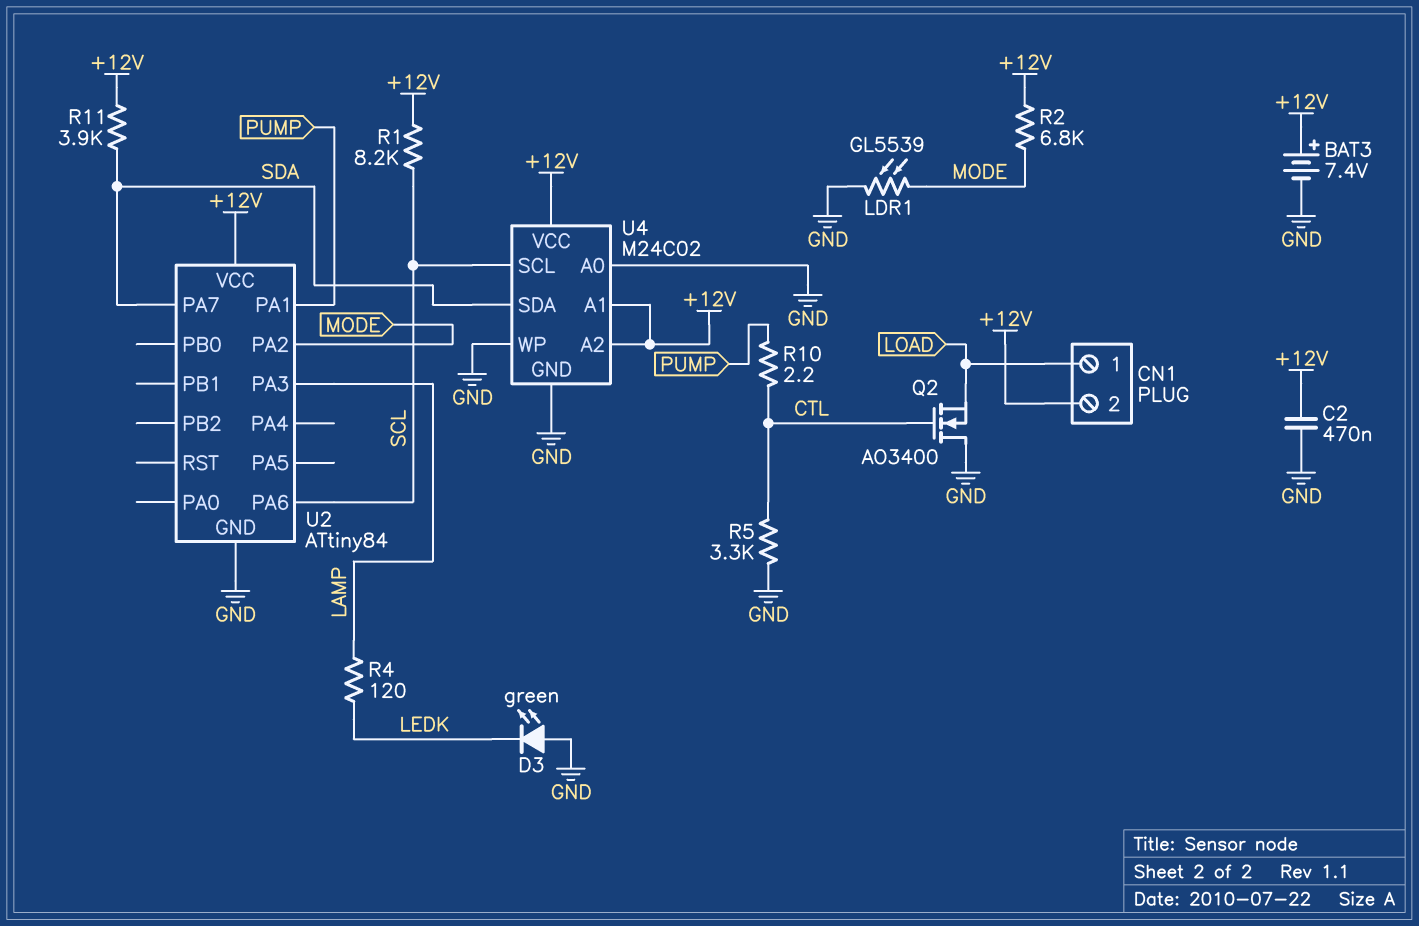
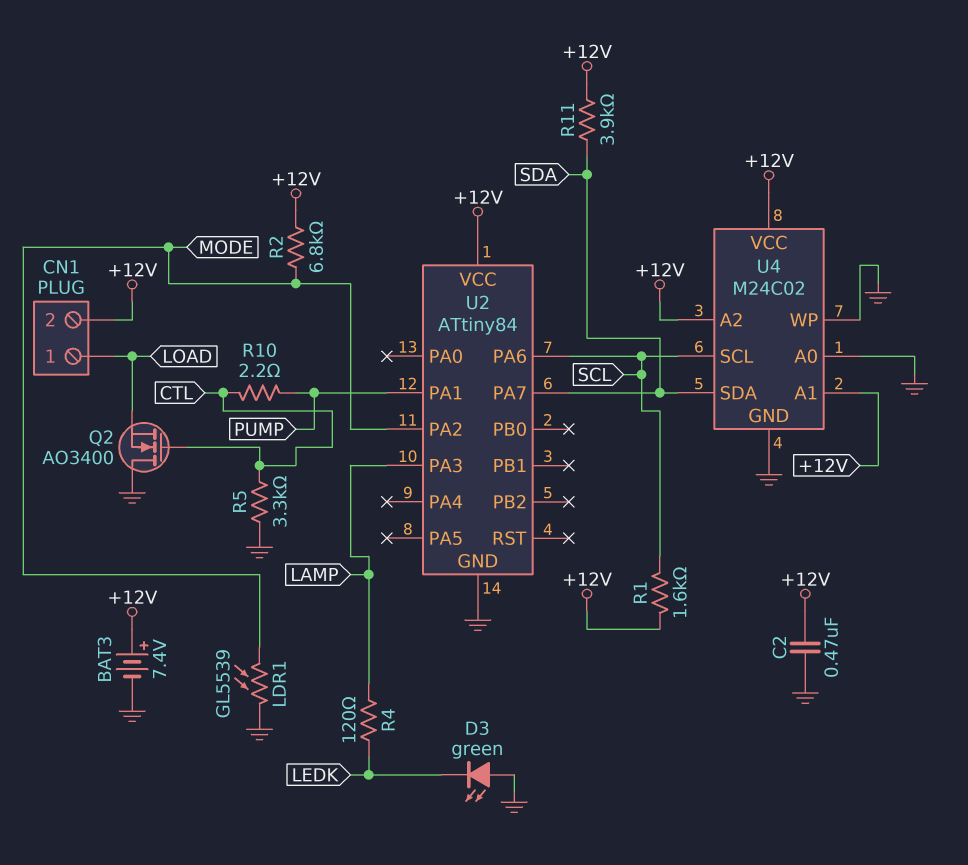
R1: 8.2k (+12V, SCL) -> 1.6k (+12V, SCL)

